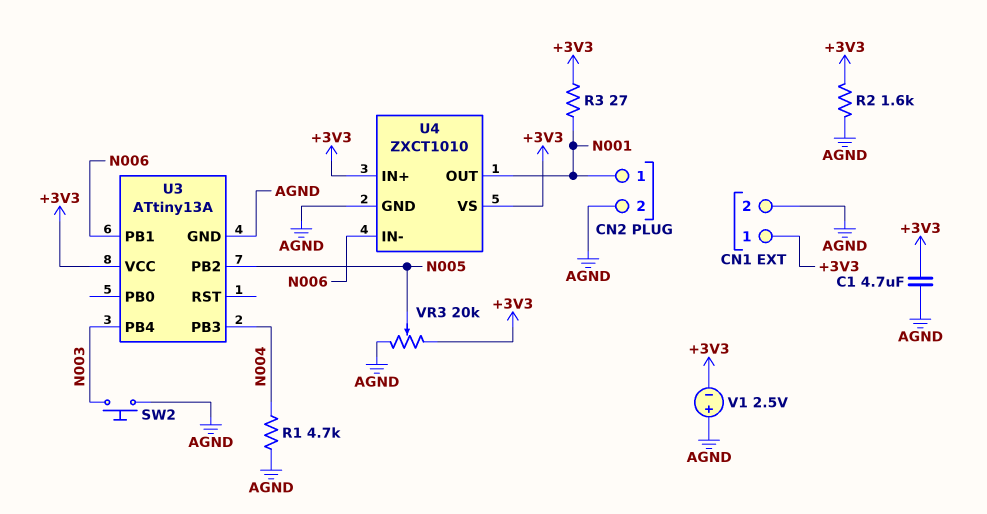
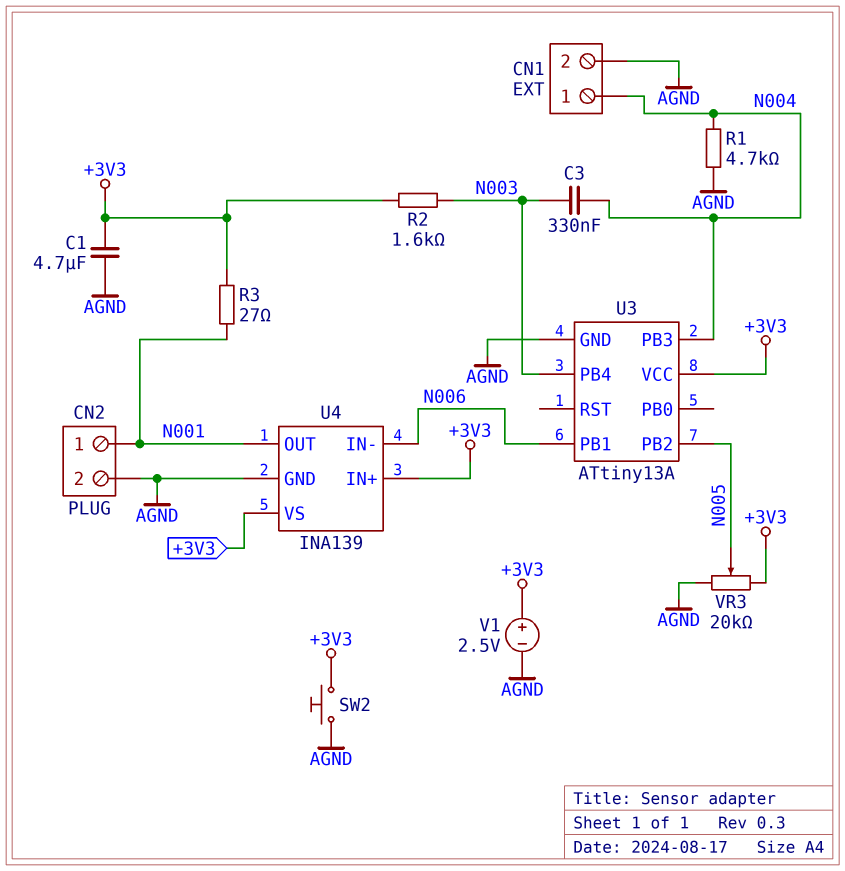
C3: none -> 330nF (N003, N004)
CN1 pin 1: +3V3 -> N004
R2: 1.6k (+3V3, AGND) -> 1.6k (+3V3, N003)
SW2: button (AGND, N003) -> button (+3V3, AGND)
U4: ZXCT1010 -> INA139
V1: 2.5V (plus AGND, minus +3V3) -> 2.5V (plus +3V3, minus AGND)

